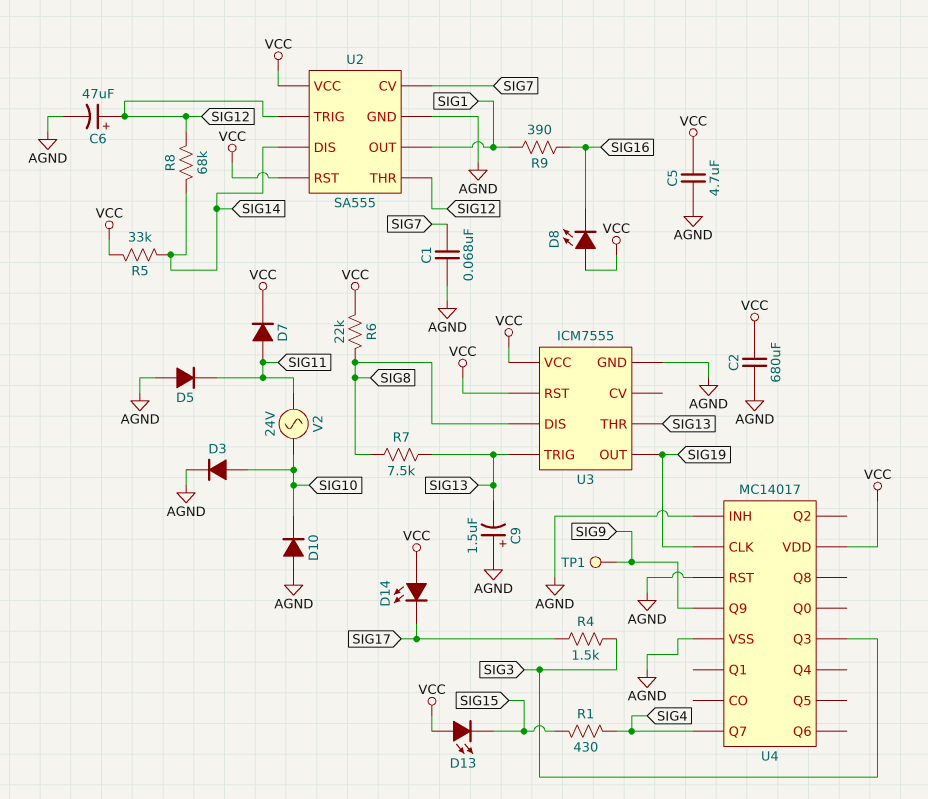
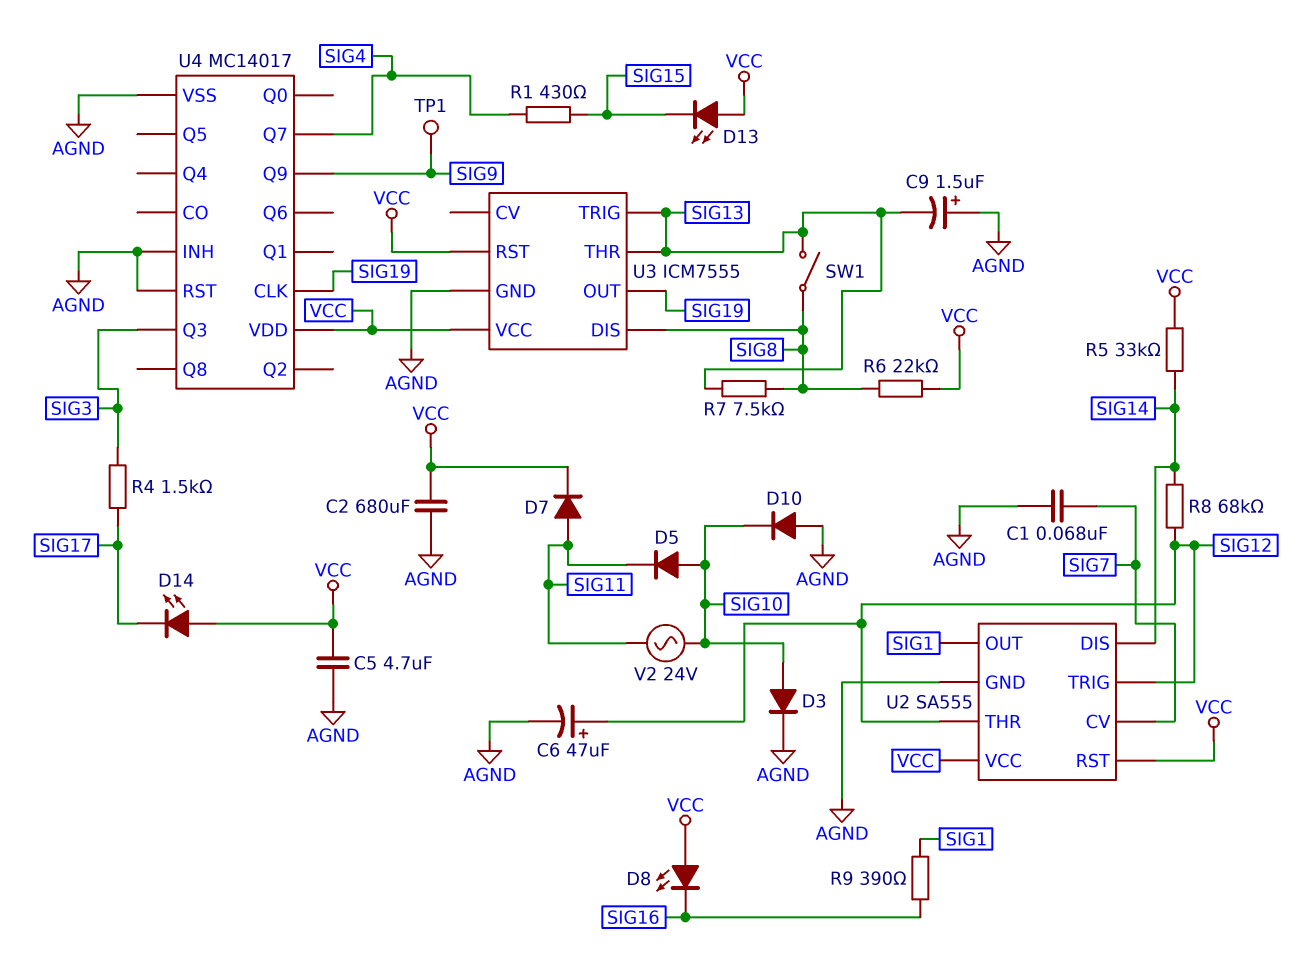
D5: diode (A AGND, K SIG11) -> diode (A SIG10, K SIG11)
SW1: none -> switch (SIG8, SIG13)

